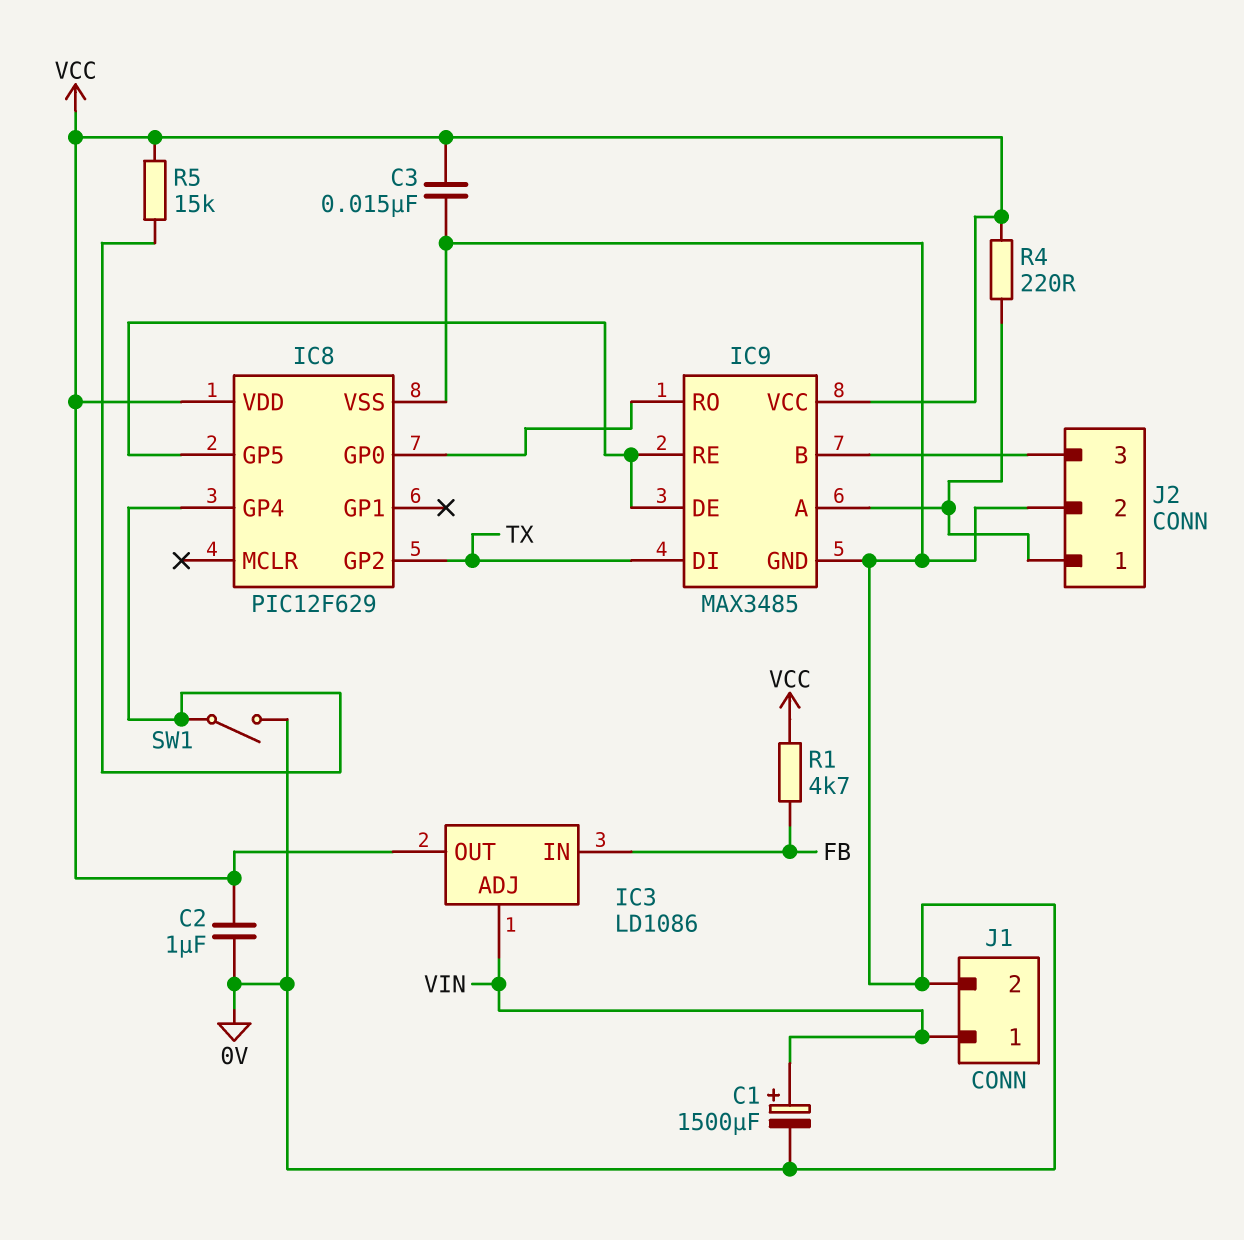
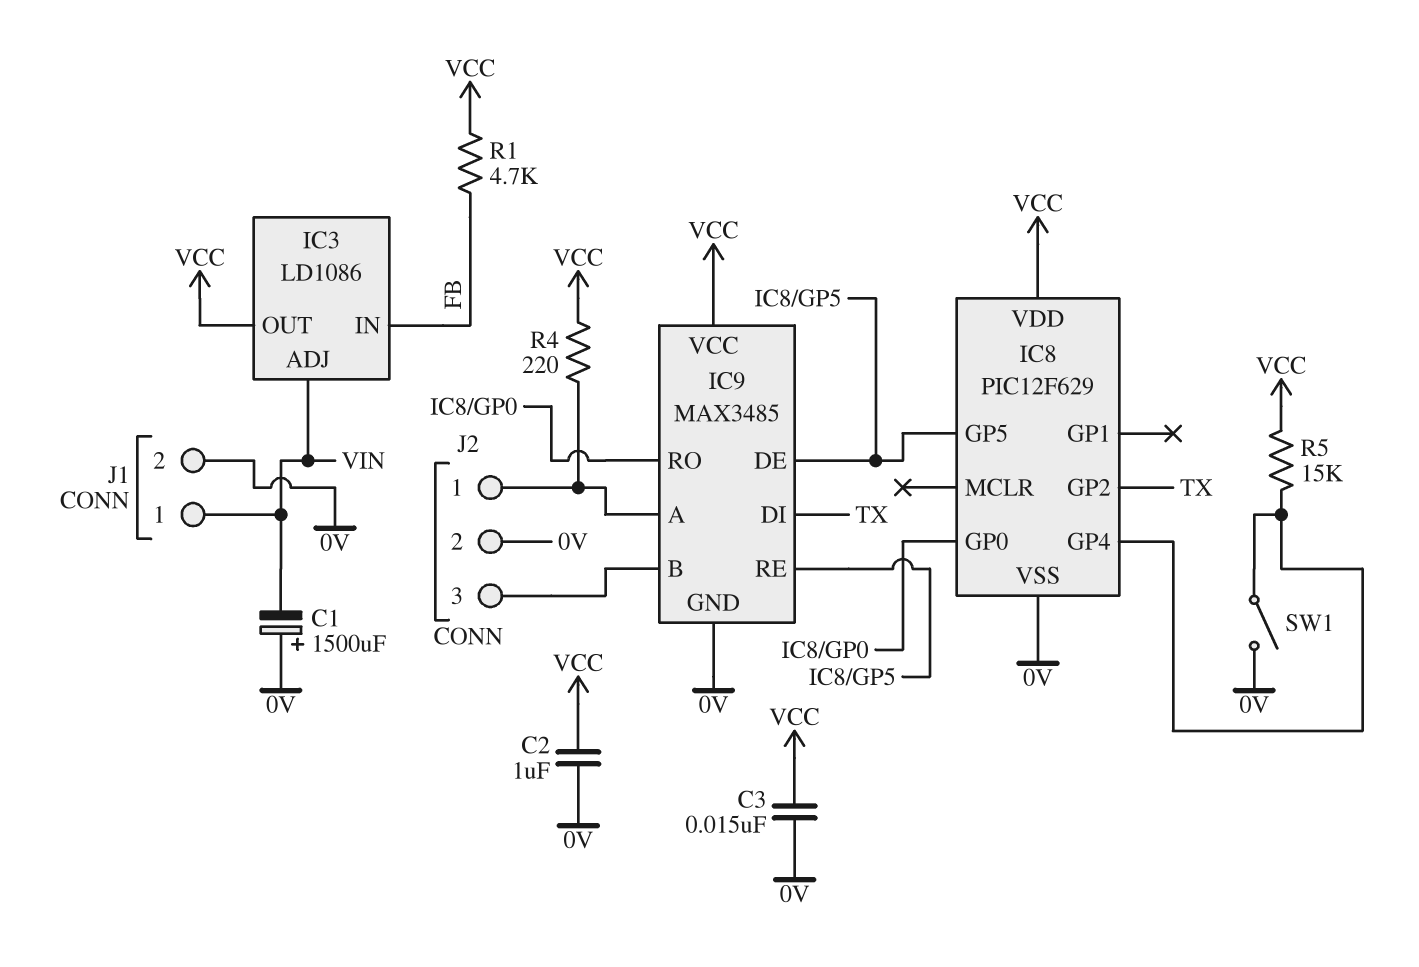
C1: 1500uF (plus VIN, minus 0V) -> 1500uF (plus 0V, minus VIN)

